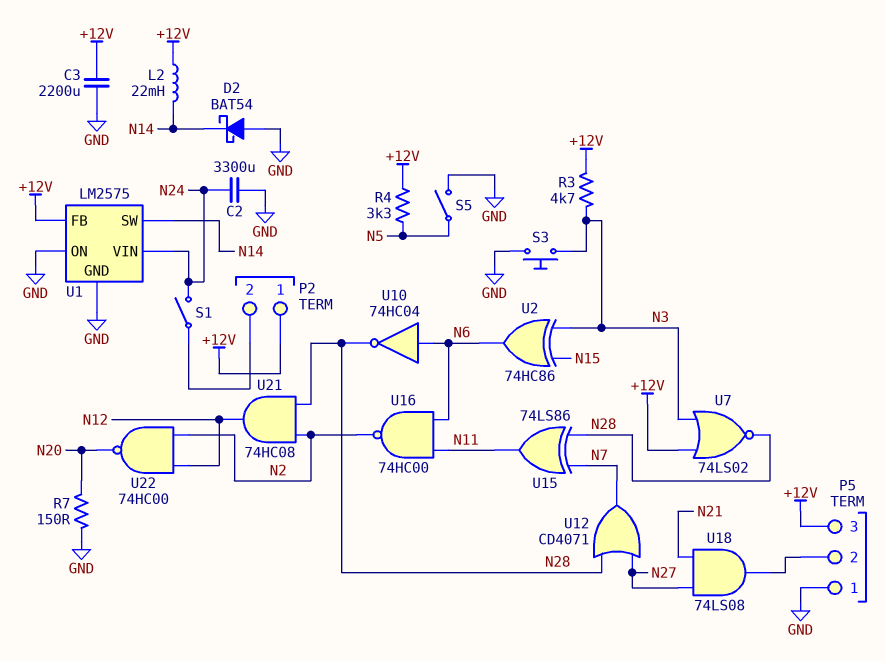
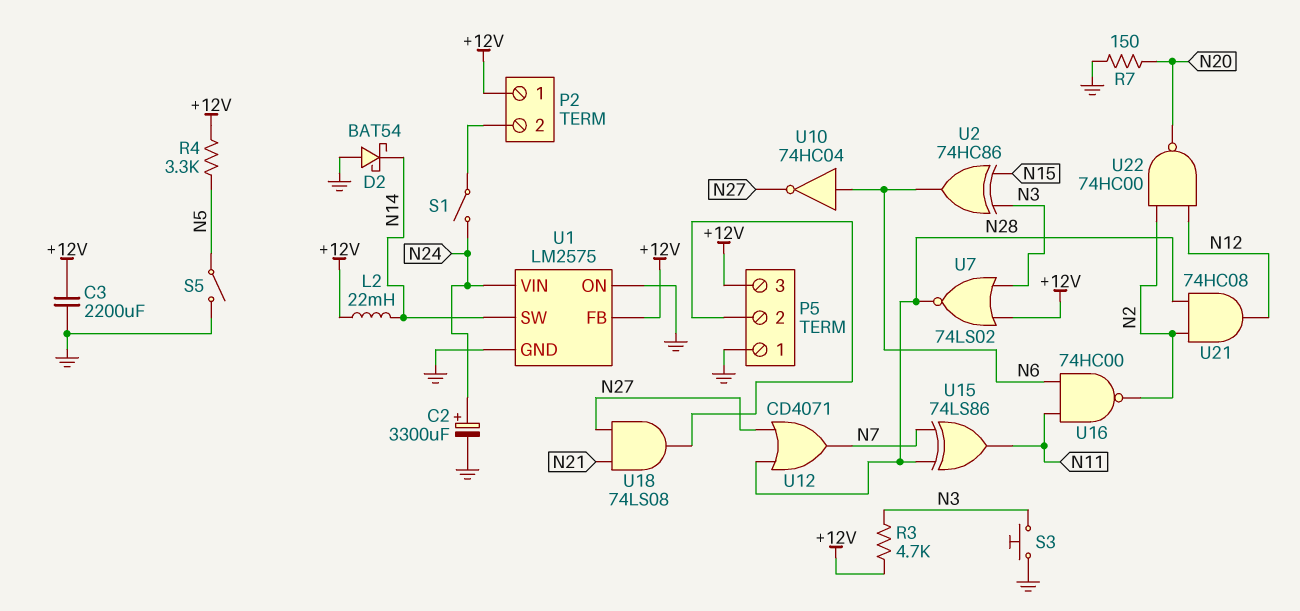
C2: 3300uF (GND, N24) -> 3300uF (plus N24, minus GND)
U10: NOT 74HC04 (in N6, out N28) -> NOT 74HC04 (in N6, out N27)

